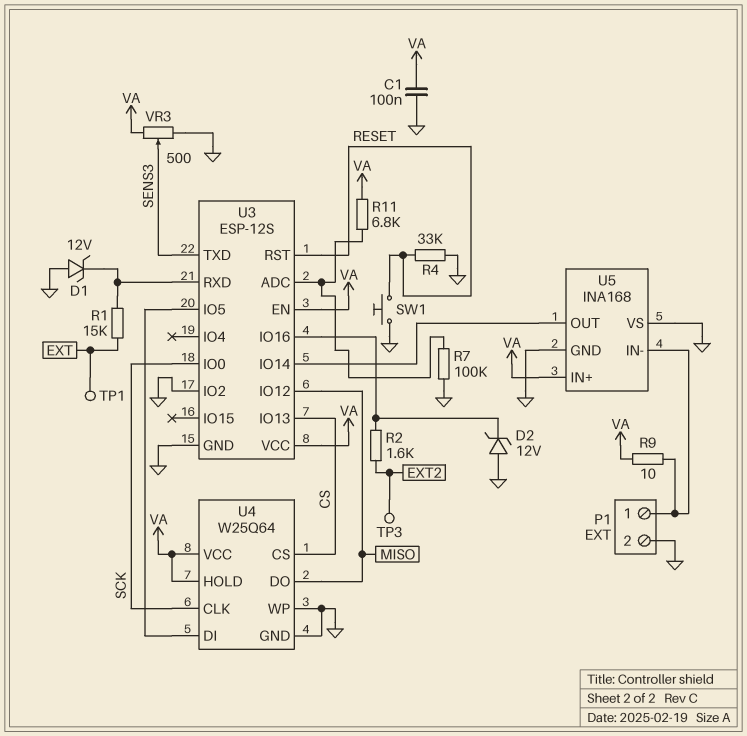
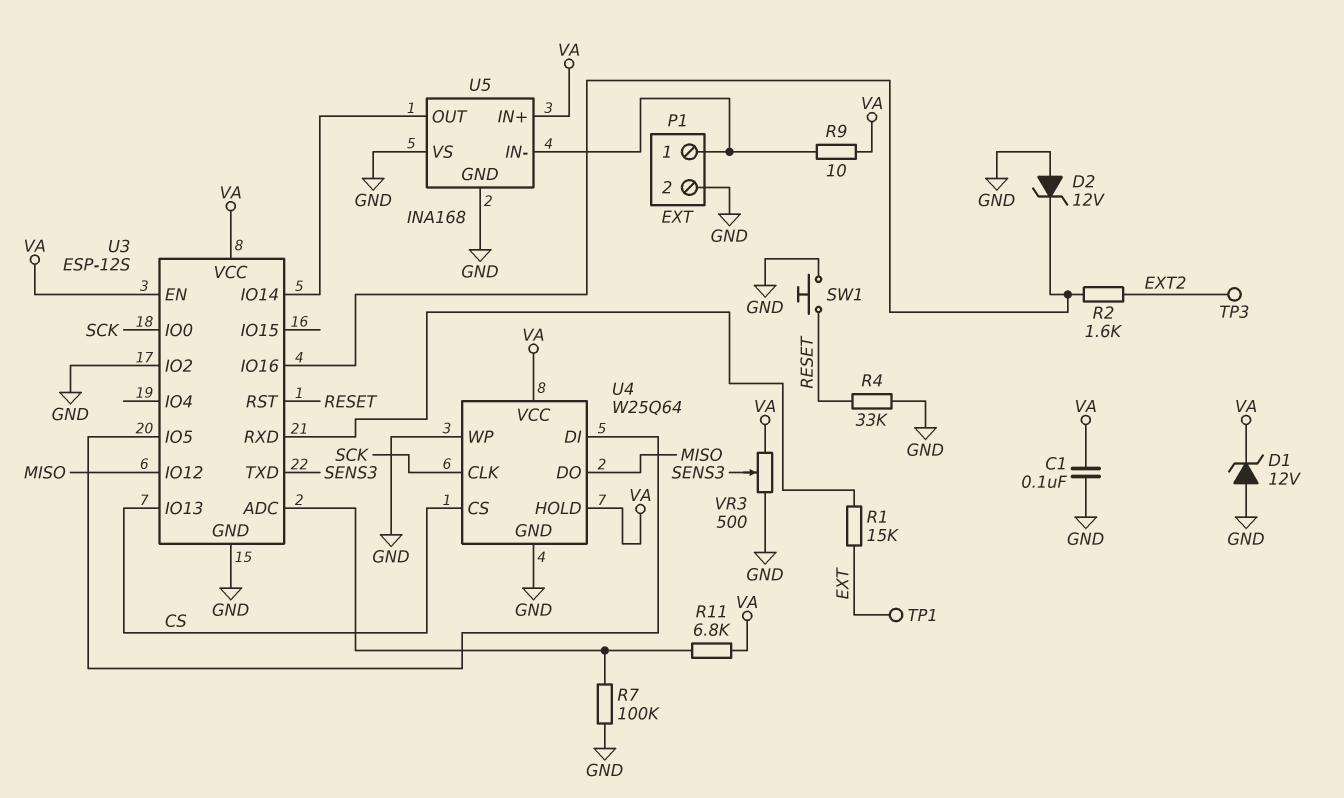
D1: zener 12V (A GND, K U3/RXD) -> zener 12V (A GND, K VA)

